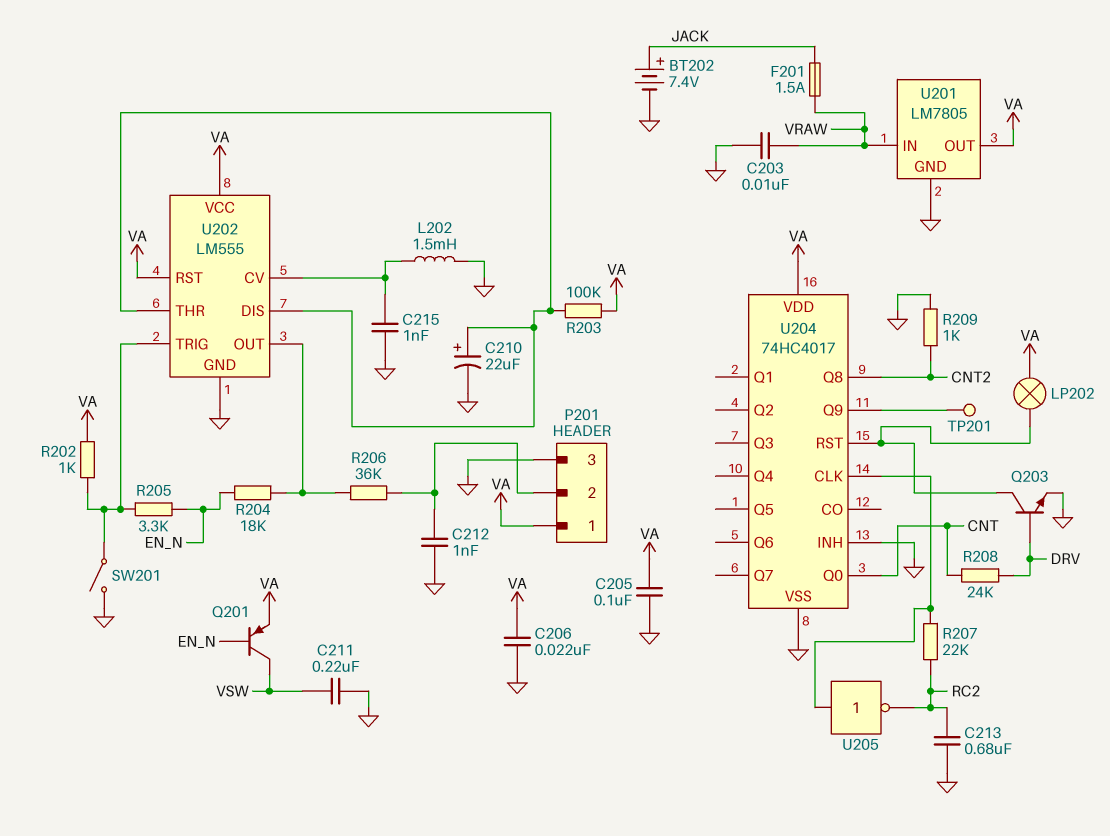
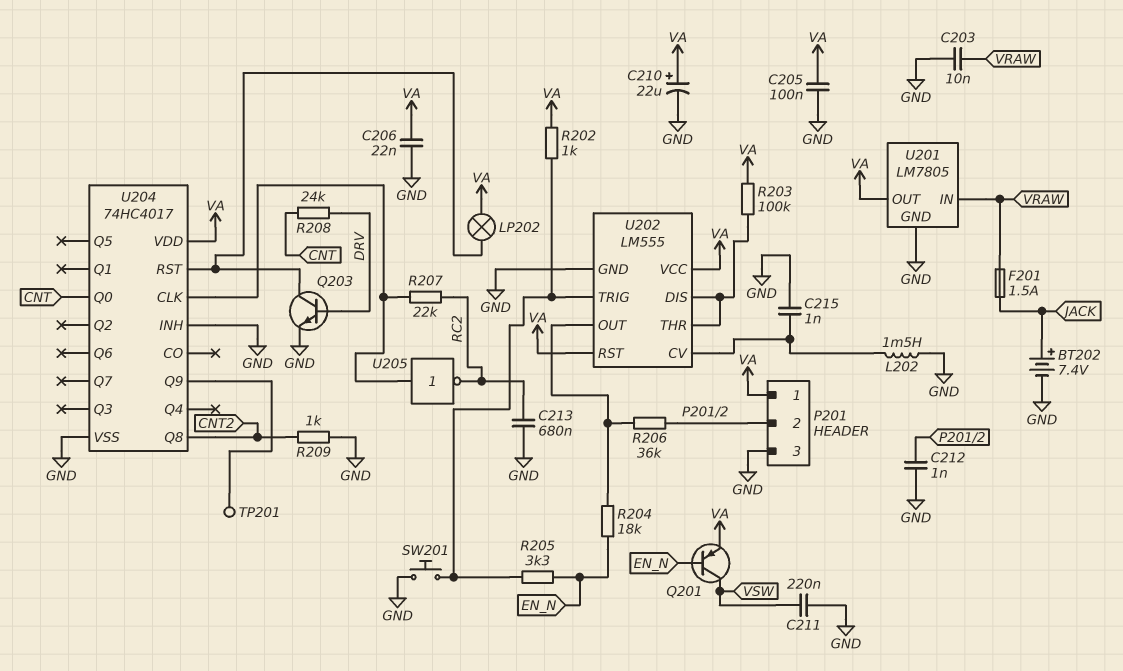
C210: 22uF (plus U202/DIS, minus GND) -> 22uF (plus VA, minus GND)
SW201: switch (GND, U202/TRIG) -> button (GND, U202/TRIG)

